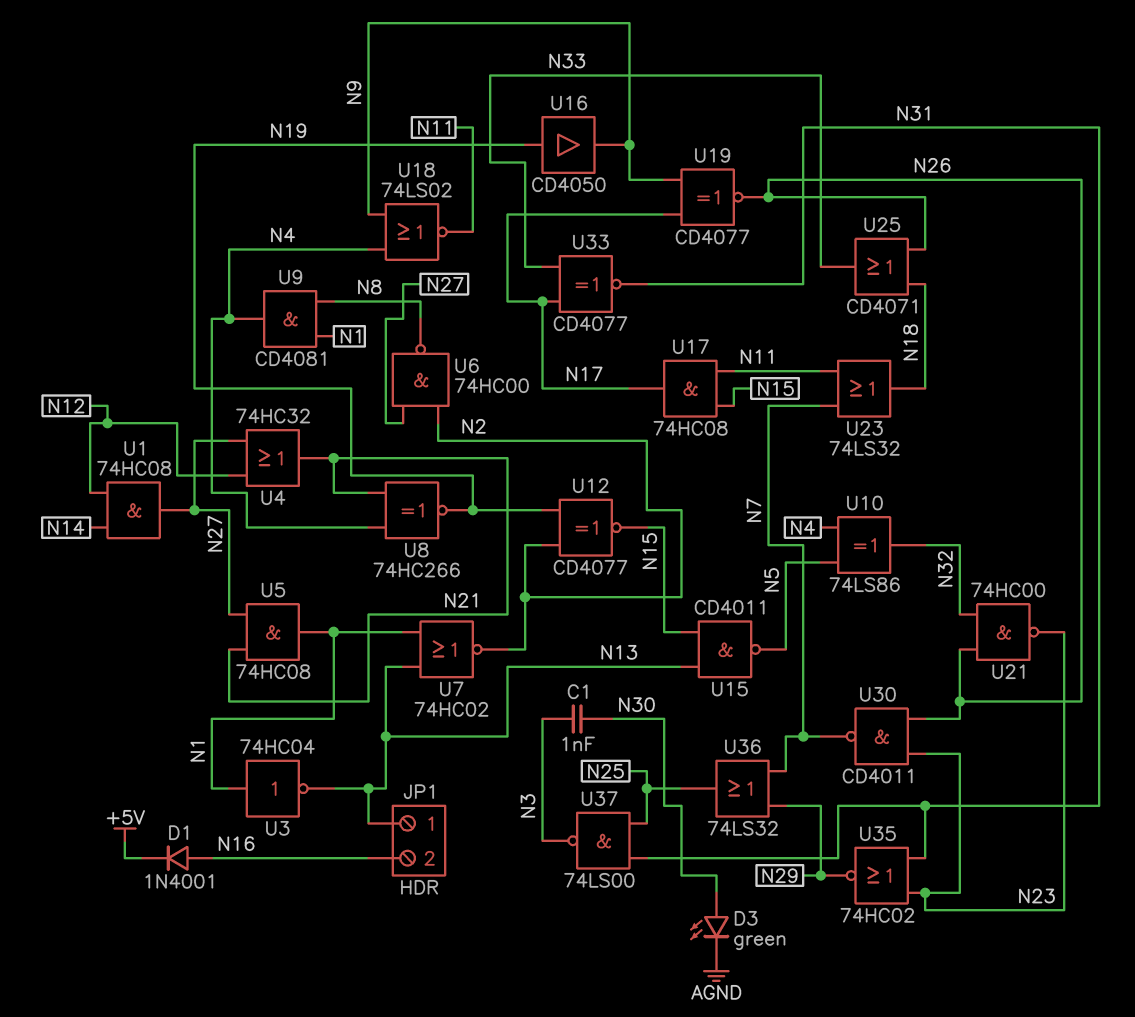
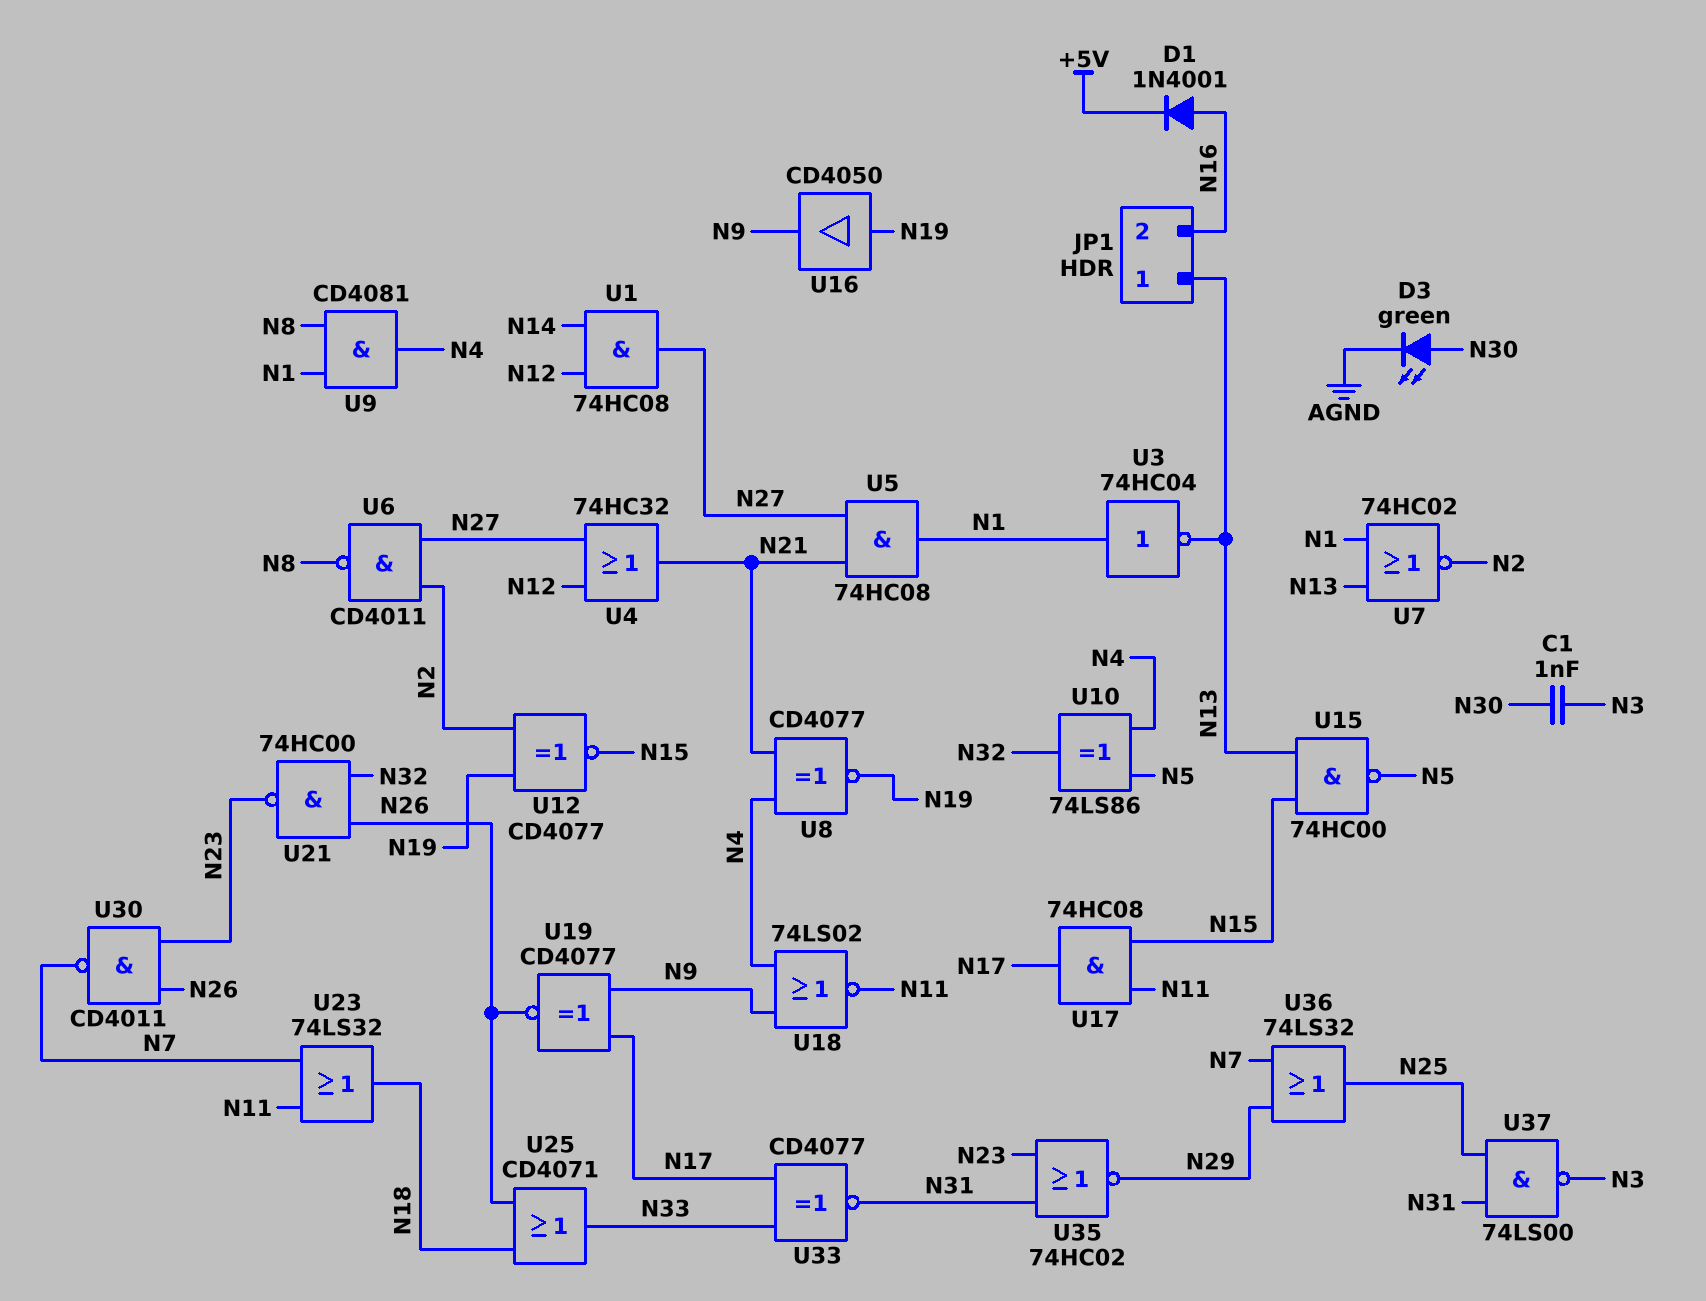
U6: NAND 74HC00 (in N2, in N27, out N8) -> NAND CD4011 (in N2, in N27, out N8)
U8: XNOR 74HC266 (in N4, in N21, out N19) -> XNOR CD4077 (in N4, in N21, out N19)
U15: NAND CD4011 (in N13, in N15, out N5) -> NAND 74HC00 (in N13, in N15, out N5)

